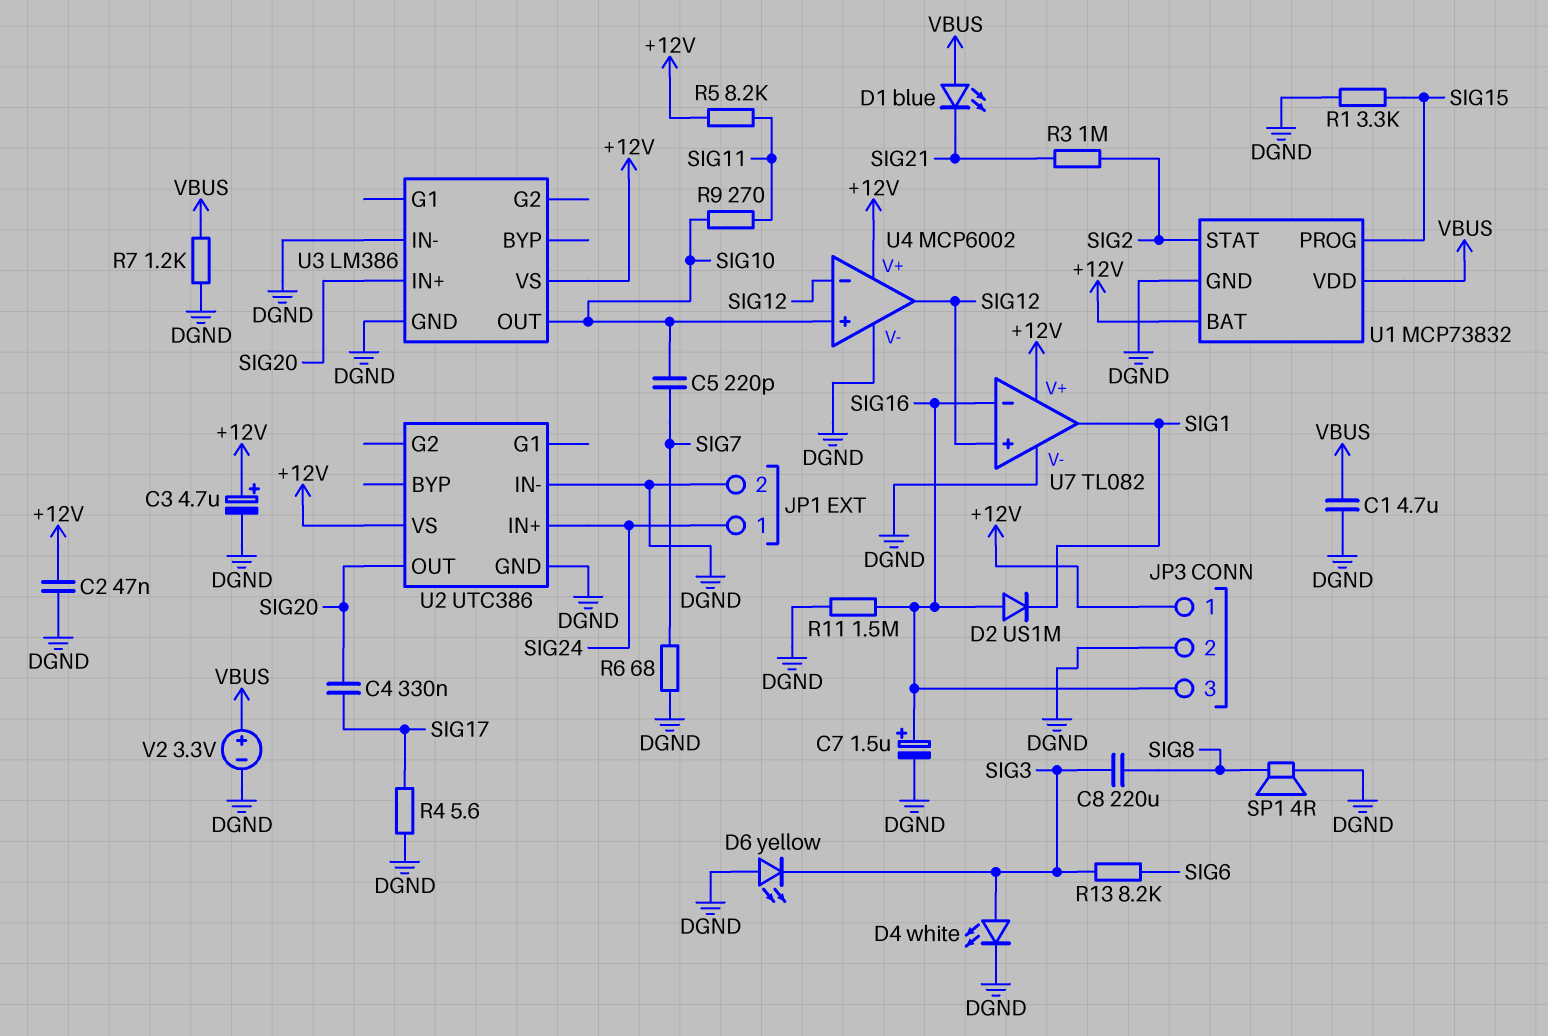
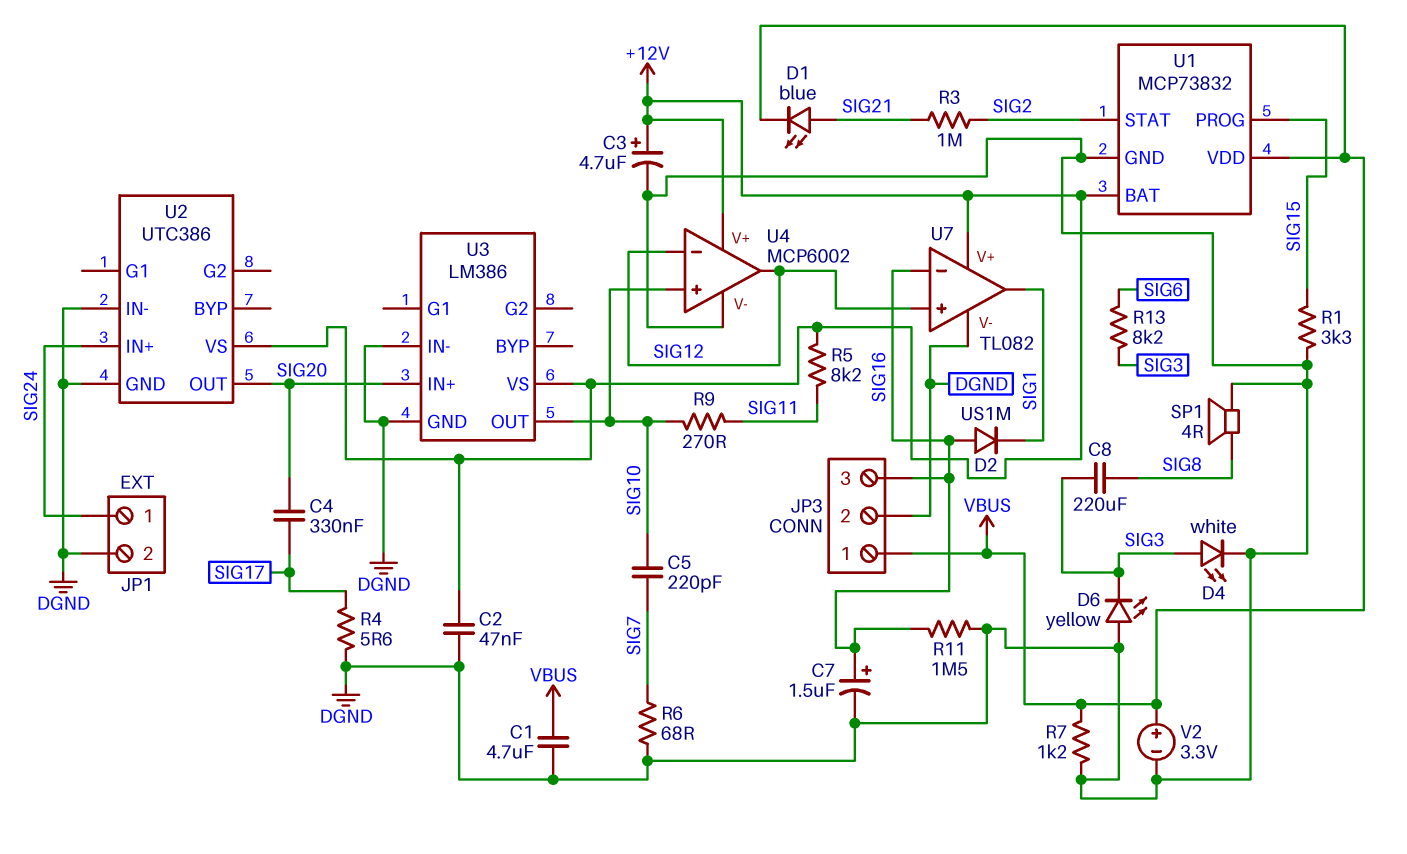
D1: LED blue (A VBUS, K SIG21) -> LED blue (A SIG21, K VBUS)
JP3 pin 1: +12V -> VBUS

